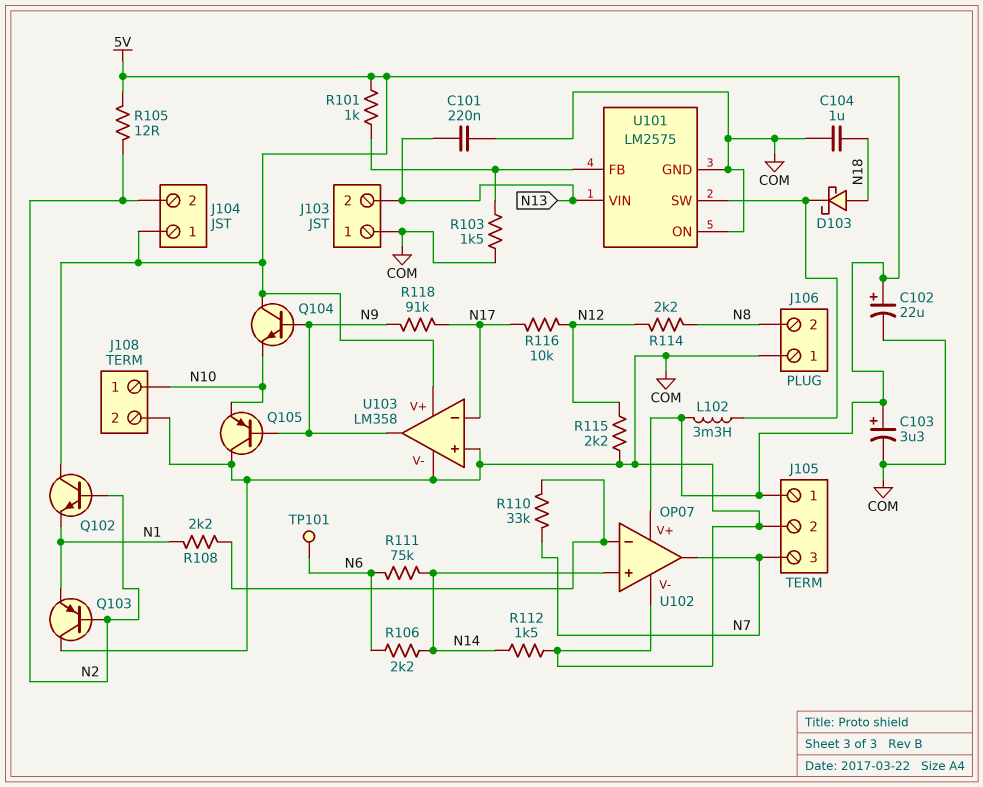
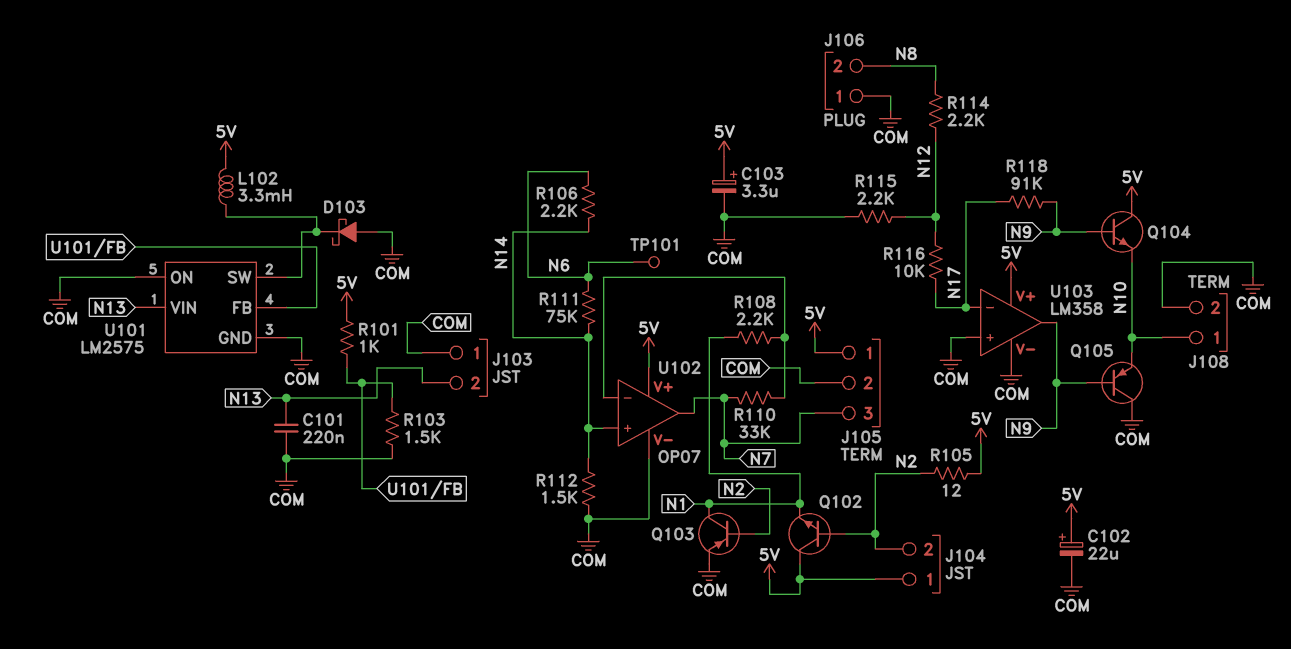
C104: 1uF (COM, N18) -> none
D103: schottky (A N18, K U101/SW) -> schottky (A COM, K U101/SW)
Q103: PNP (B N2, C COM, E N1) -> PNP (B N2, C N1, E COM)

